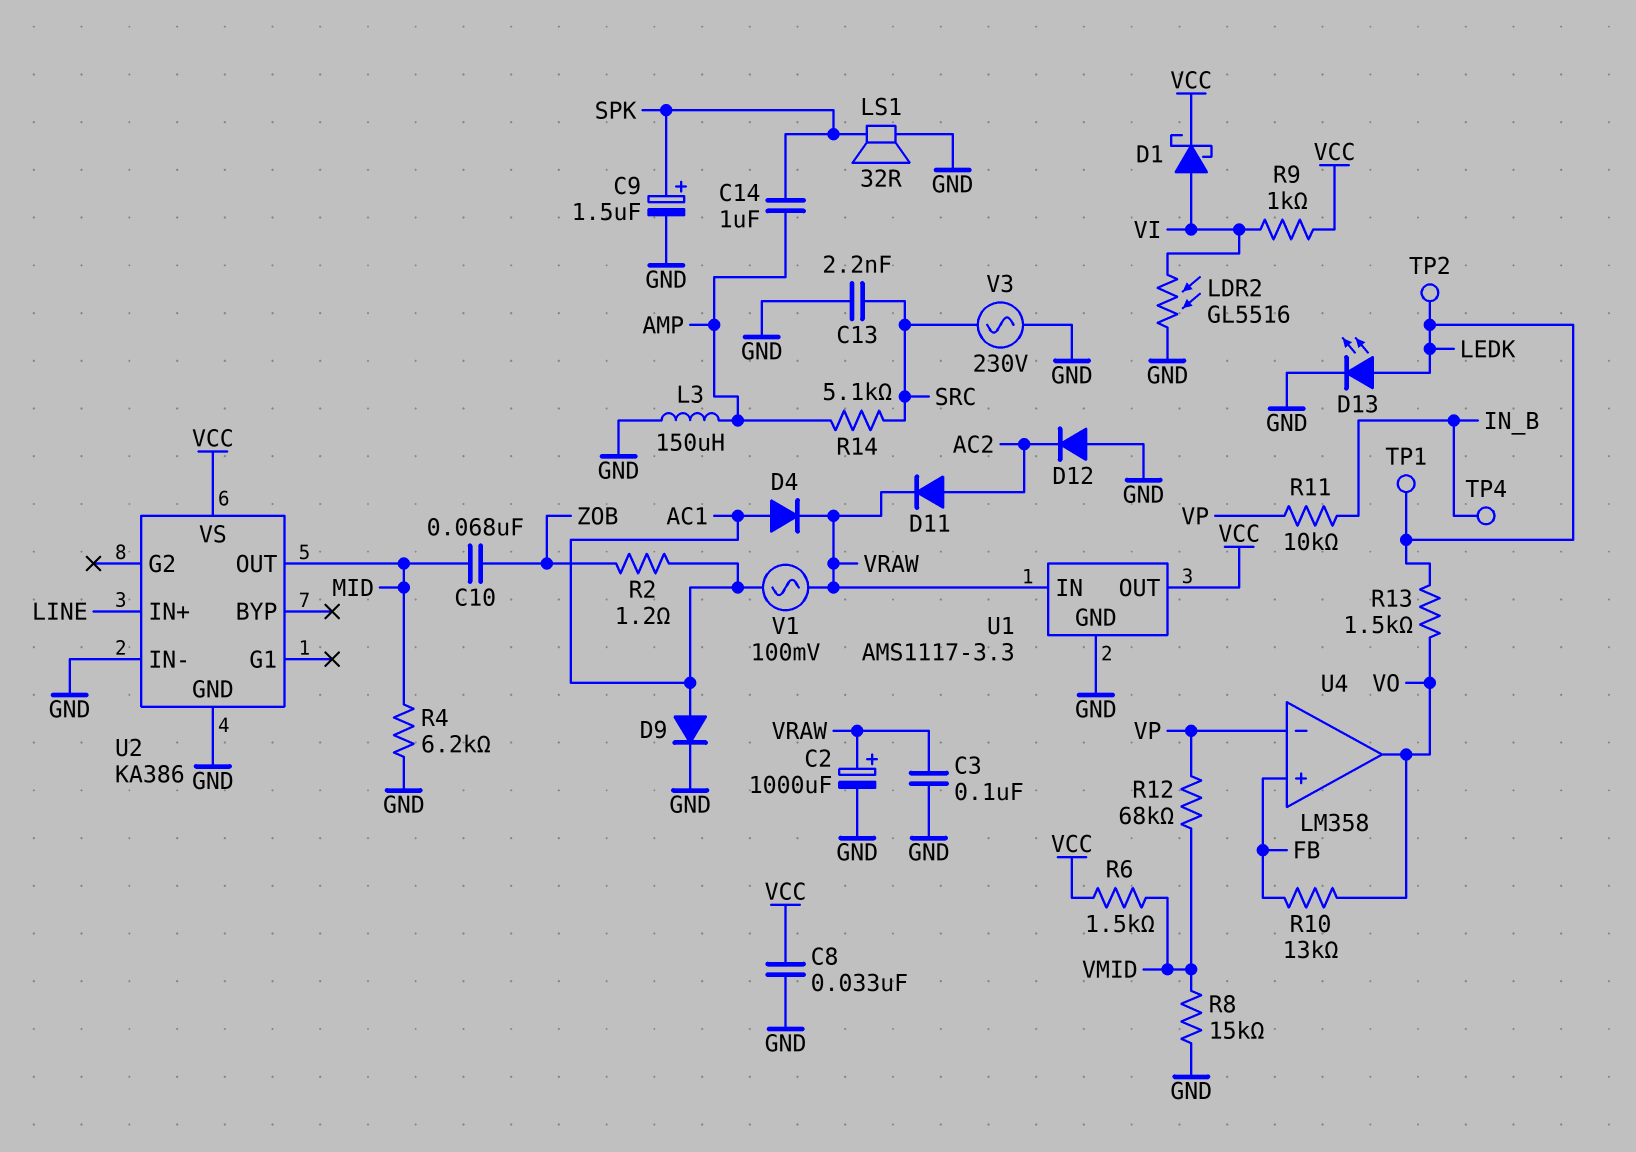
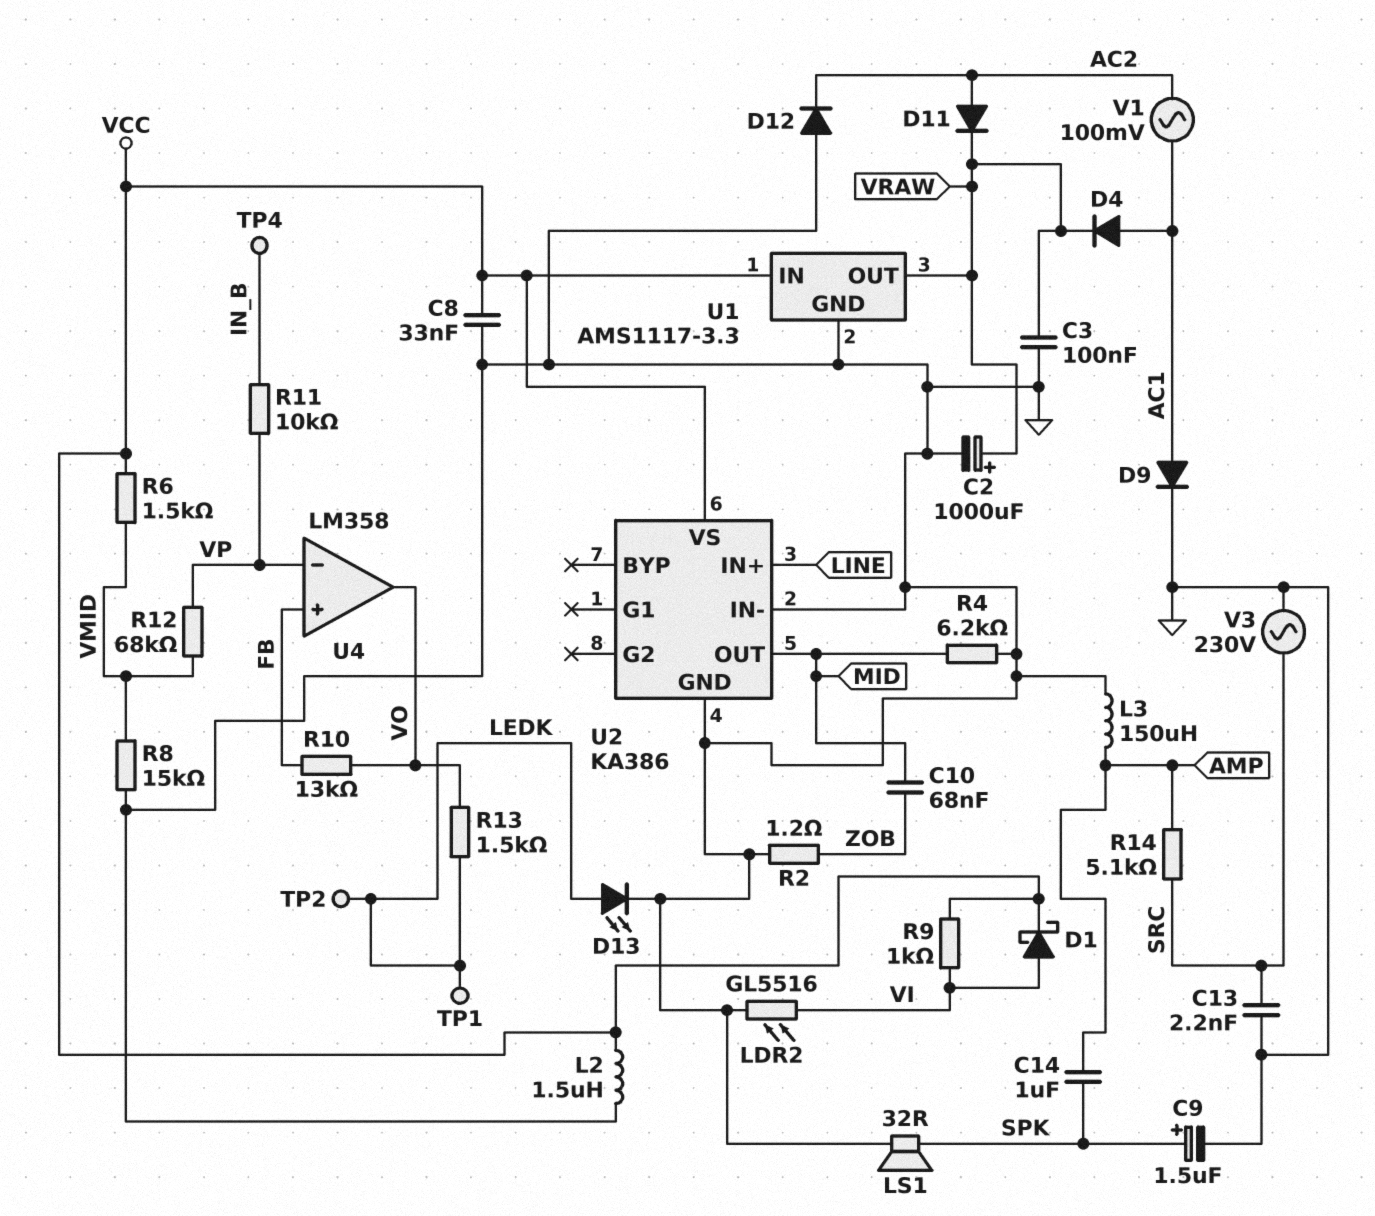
L2: none -> 1.5uH (GND, VCC)
R2: 1.2 (AC1, ZOB) -> 1.2 (GND, ZOB)
U1 pin IN: VRAW -> VCC
U1 pin OUT: VCC -> VRAW
V1: AC 100mV (AC1, VRAW) -> AC 100mV (AC1, AC2)

